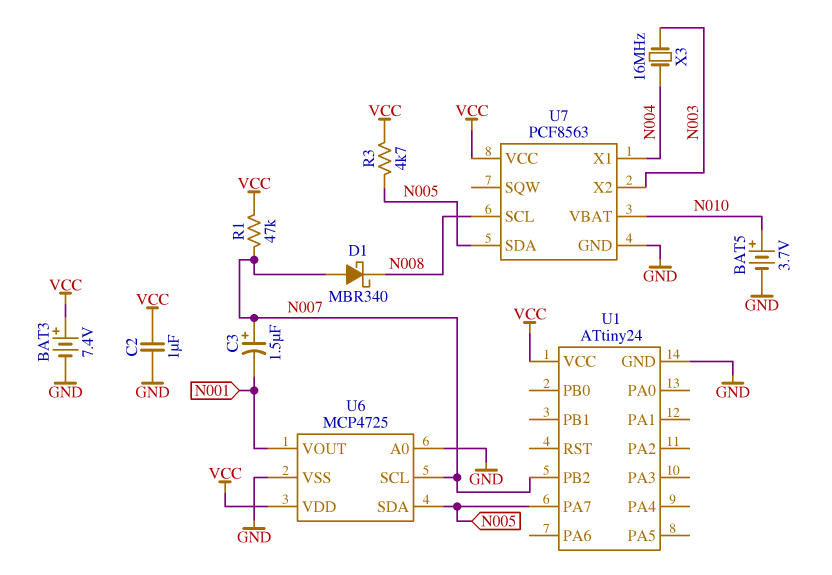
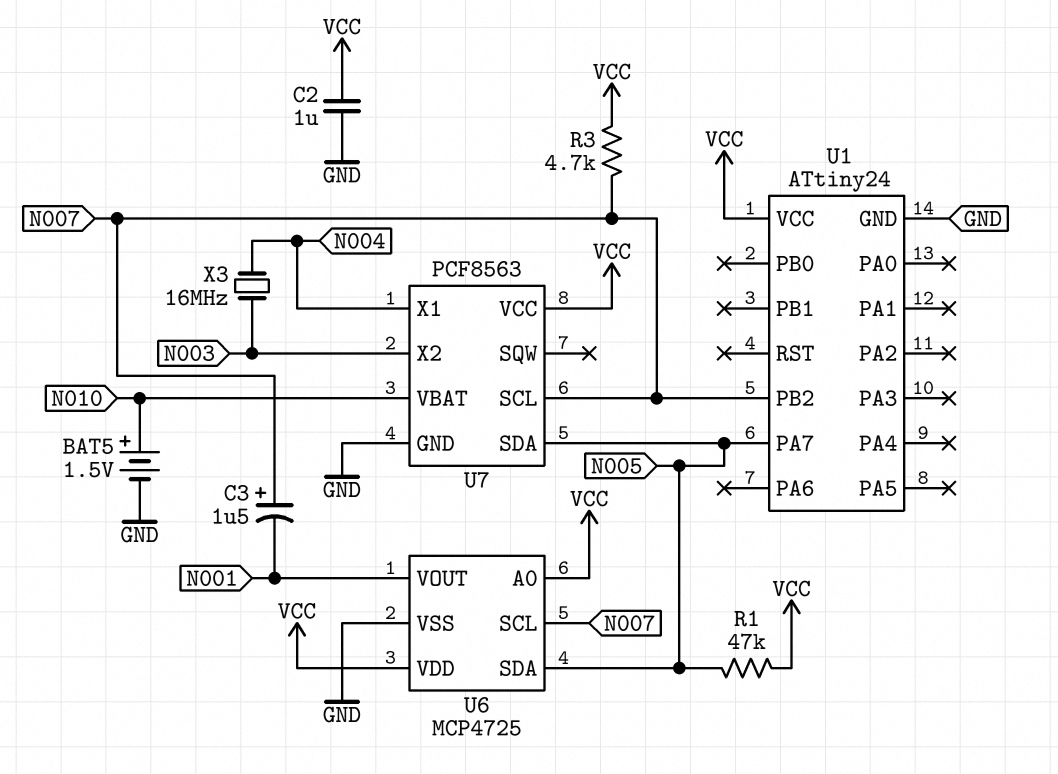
BAT3: 7.4V (plus VCC, minus GND) -> none
BAT5: 3.7V (plus N010, minus GND) -> 1.5V (plus N010, minus GND)
D1: schottky MBR340 (A N007, K N008) -> none
R1: 47k (N007, VCC) -> 47k (N005, VCC)
R3: 4.7k (N005, VCC) -> 4.7k (N007, VCC)
U6 pin A0: GND -> VCC
U7 pin SCL: N008 -> N007

